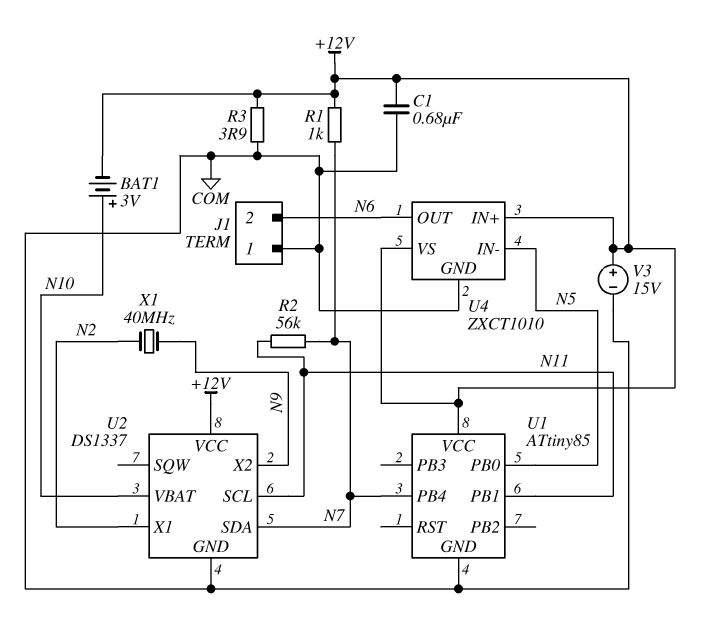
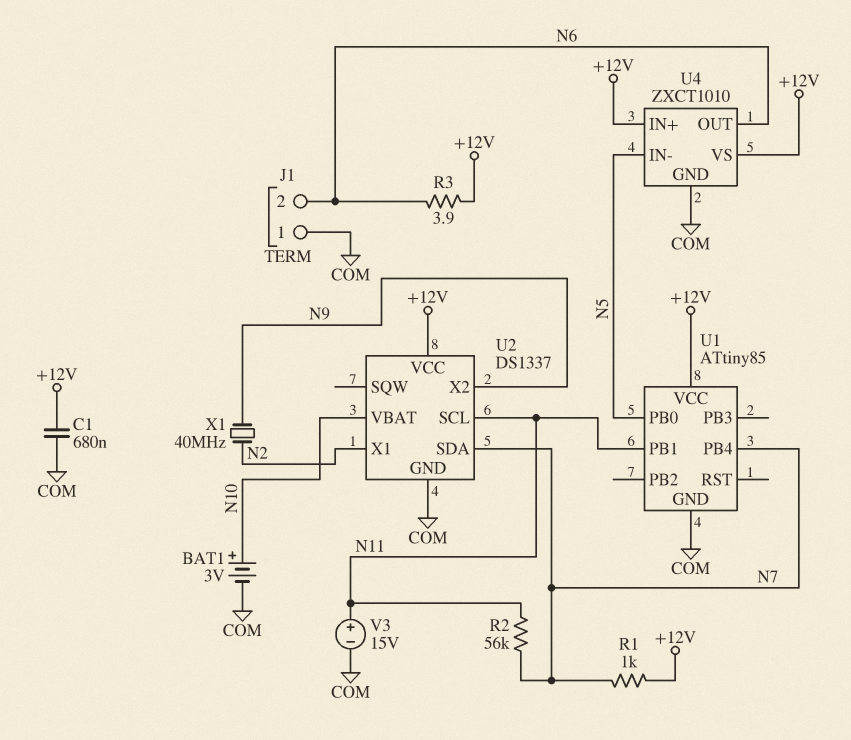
BAT1: 3V (plus N10, minus +12V) -> 3V (plus N10, minus COM)
R3: 3.9 (+12V, COM) -> 3.9 (+12V, N6)
V3: 15V (plus +12V, minus COM) -> 15V (plus N11, minus COM)

